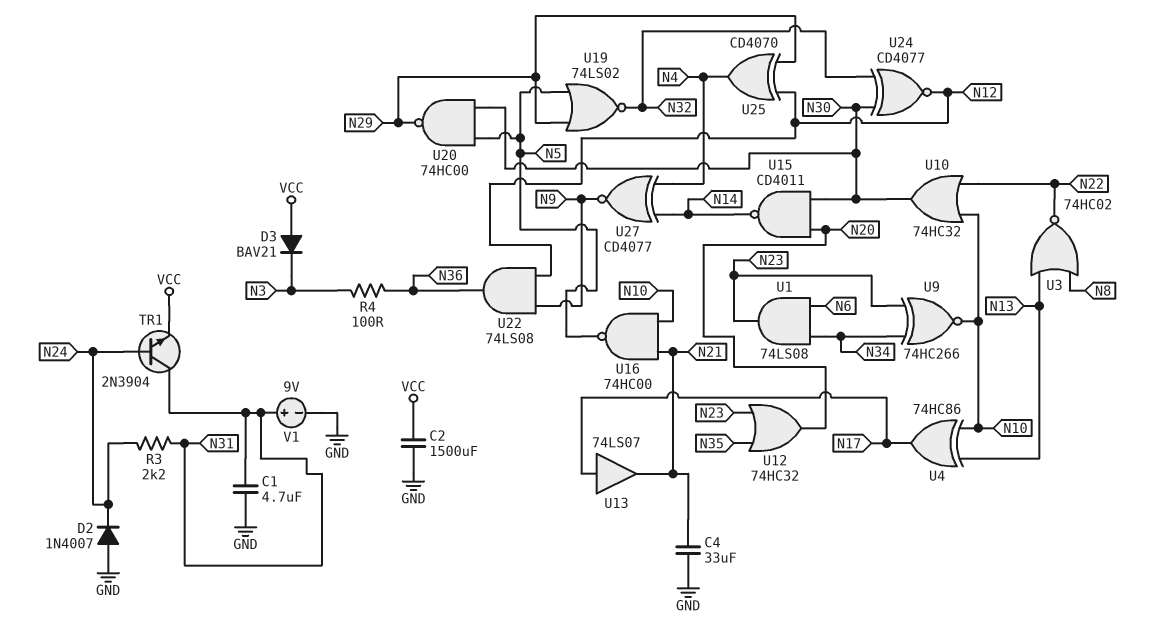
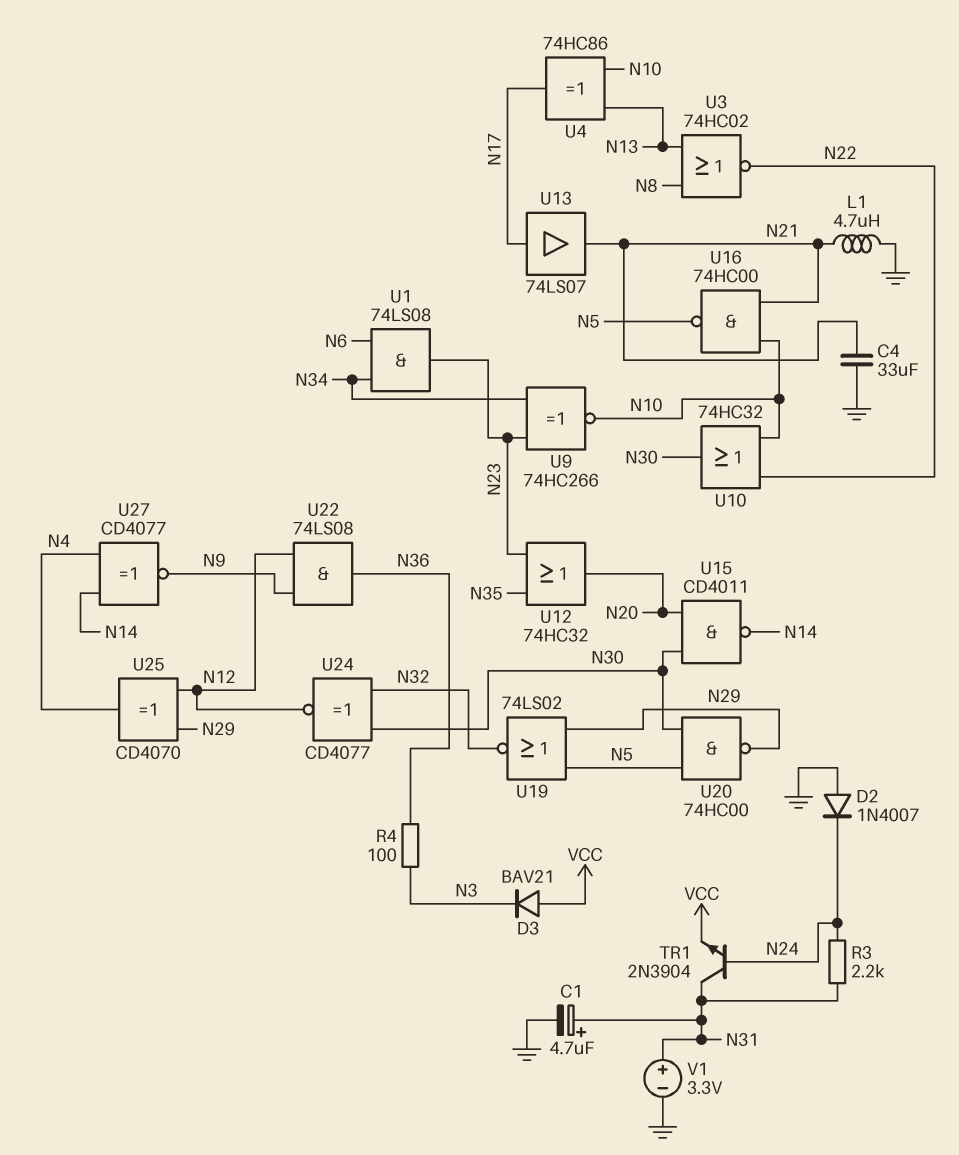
C1: 4.7uF (GND, N31) -> 4.7uF (plus N31, minus GND)
C2: 1500uF (GND, VCC) -> none
L1: none -> 4.7uH (GND, N21)
V1: 9V (plus N31, minus GND) -> 3.3V (plus N31, minus GND)

